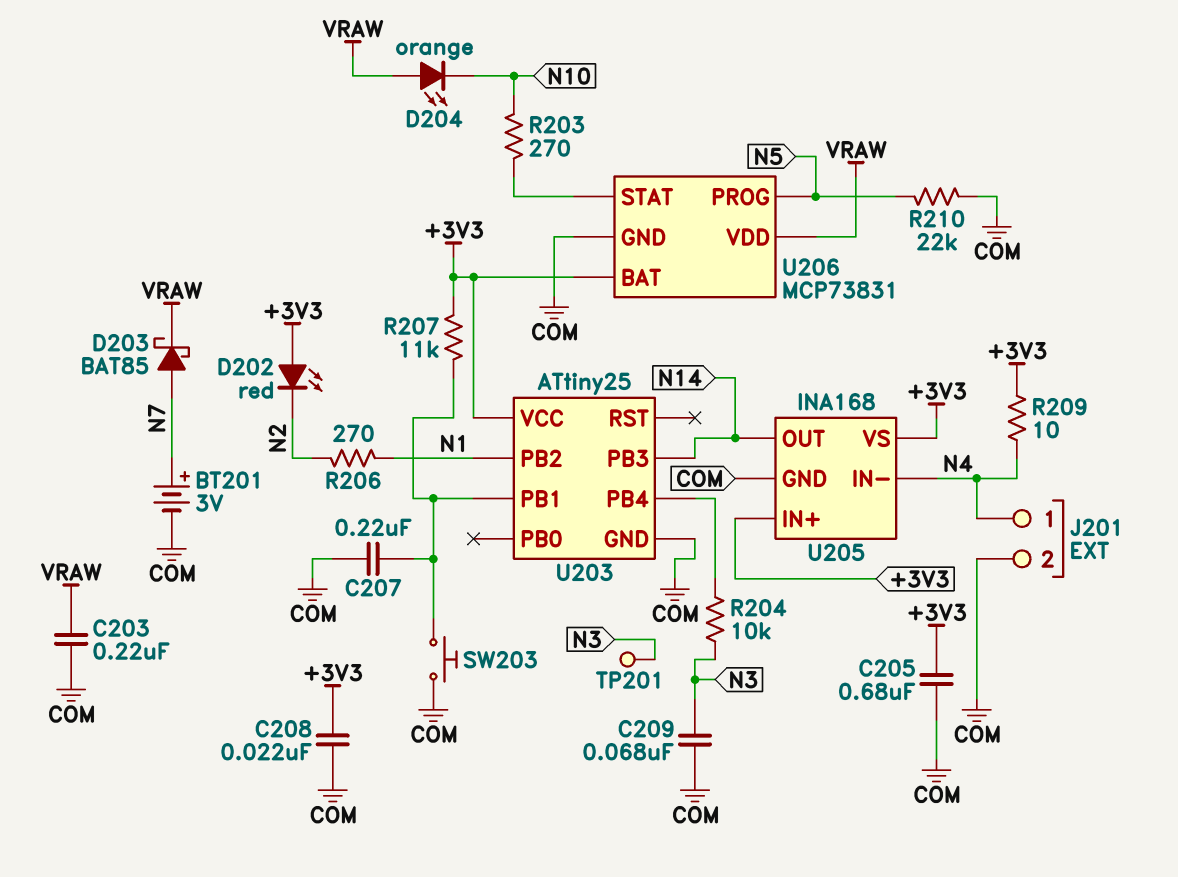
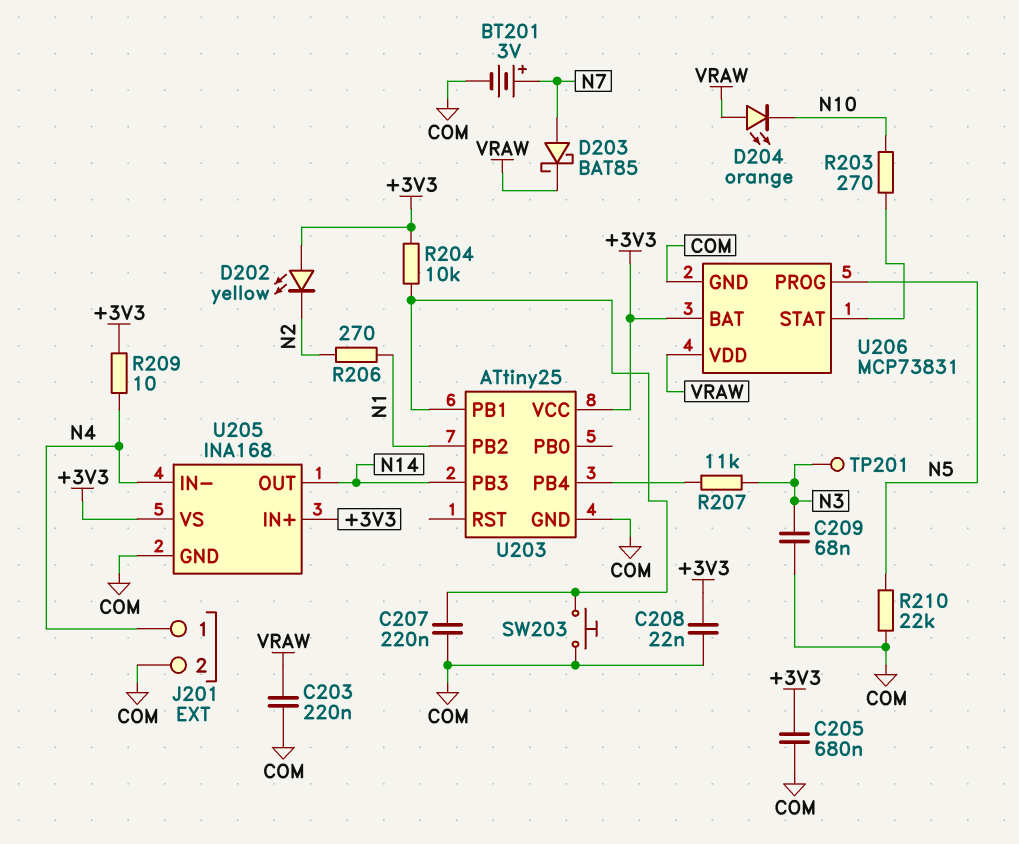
D202: LED red (A +3V3, K N2) -> LED yellow (A +3V3, K N2)
R204: 10k (N3, U203/PB4) -> 10k (+3V3, U203/PB1)
R207: 11k (+3V3, U203/PB1) -> 11k (N3, U203/PB4)

